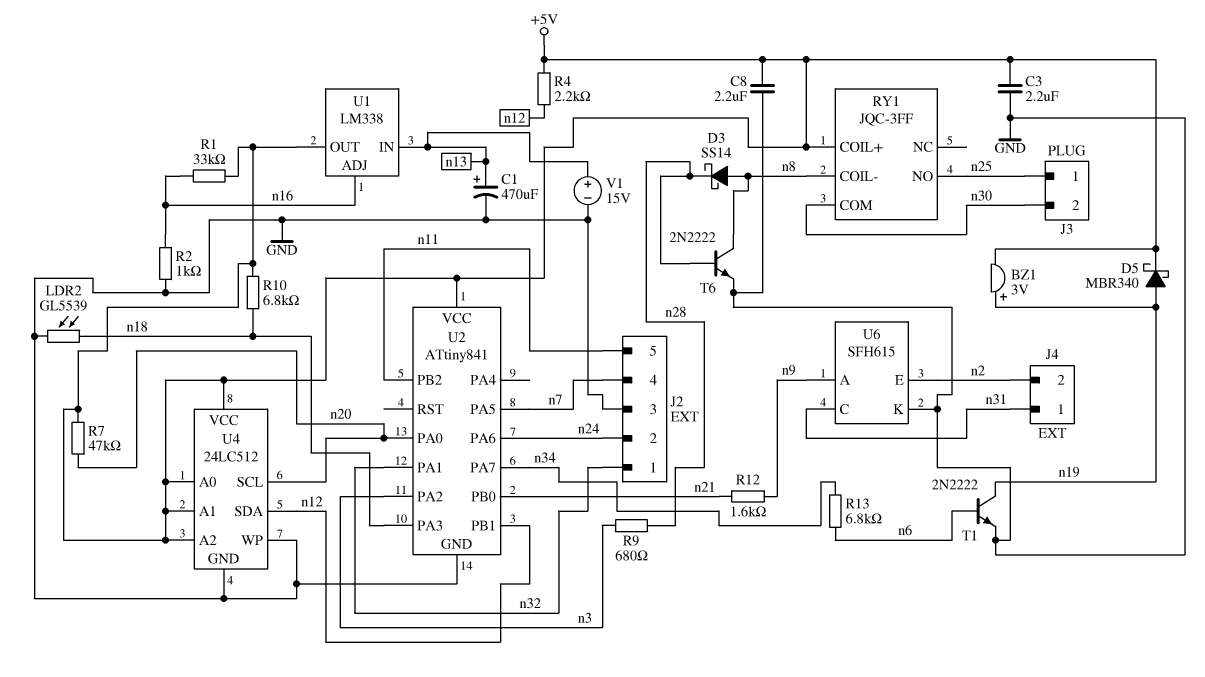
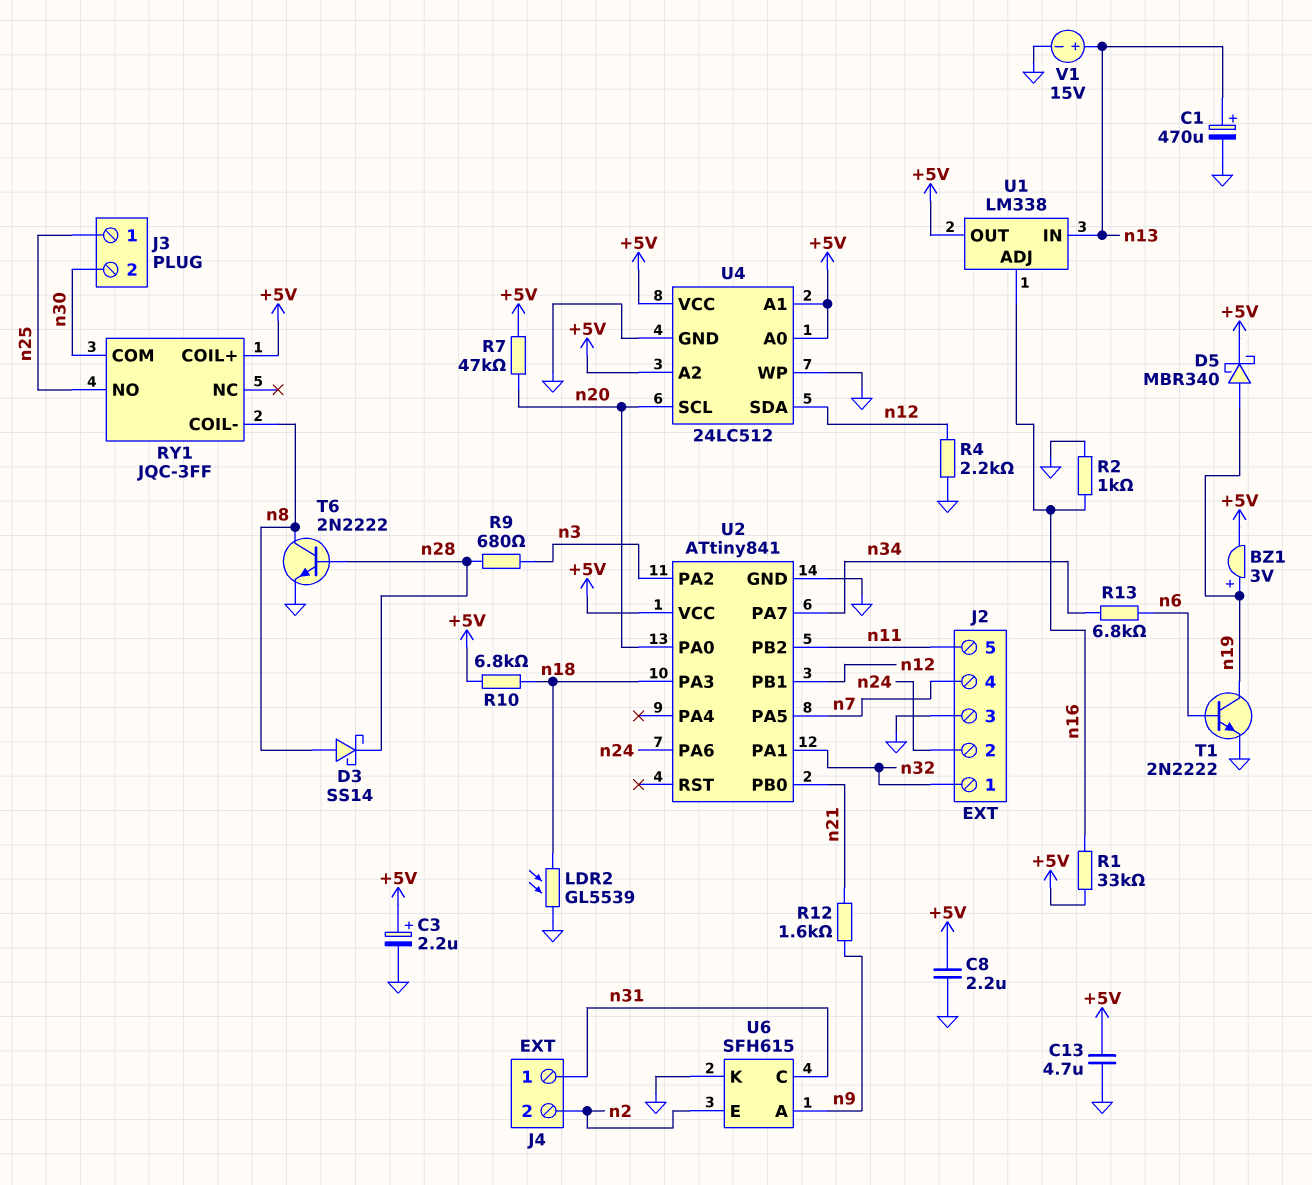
C3: 2.2uF (+5V, GND) -> 2.2uF (plus +5V, minus GND)
C13: none -> 4.7uF (+5V, GND)
R4: 2.2k (+5V, n12) -> 2.2k (GND, n12)

